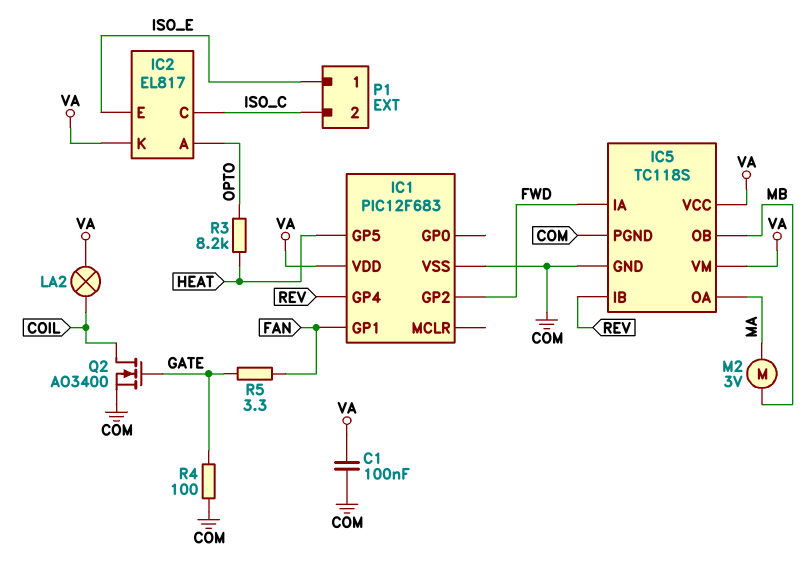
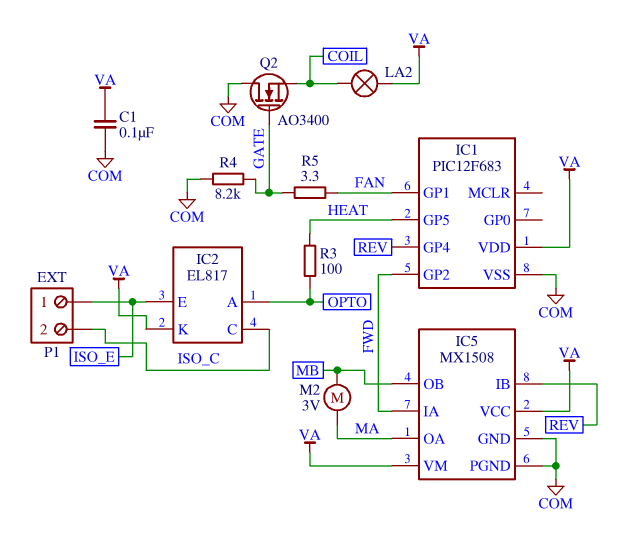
IC5: TC118S -> MX1508
Q2: NMOS AO3400 (G GATE, D COIL, S COM) -> NMOS AO3400 (G GATE, D COM, S COIL)
R3: 8.2k (HEAT, OPTO) -> 100 (HEAT, OPTO)
R4: 100 (COM, GATE) -> 8.2k (COM, GATE)

